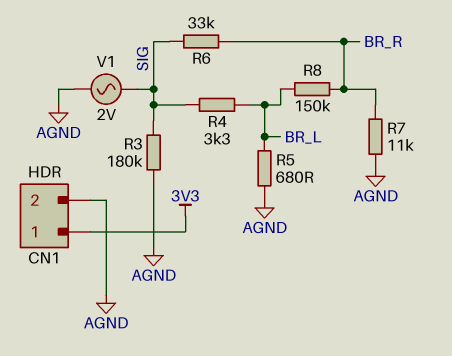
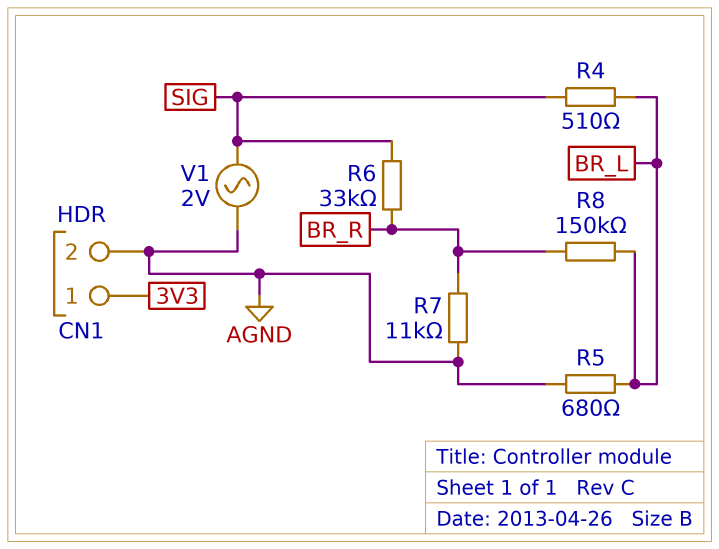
R3: 180k (AGND, SIG) -> none
R4: 3.3k (BR_L, SIG) -> 510 (BR_L, SIG)

